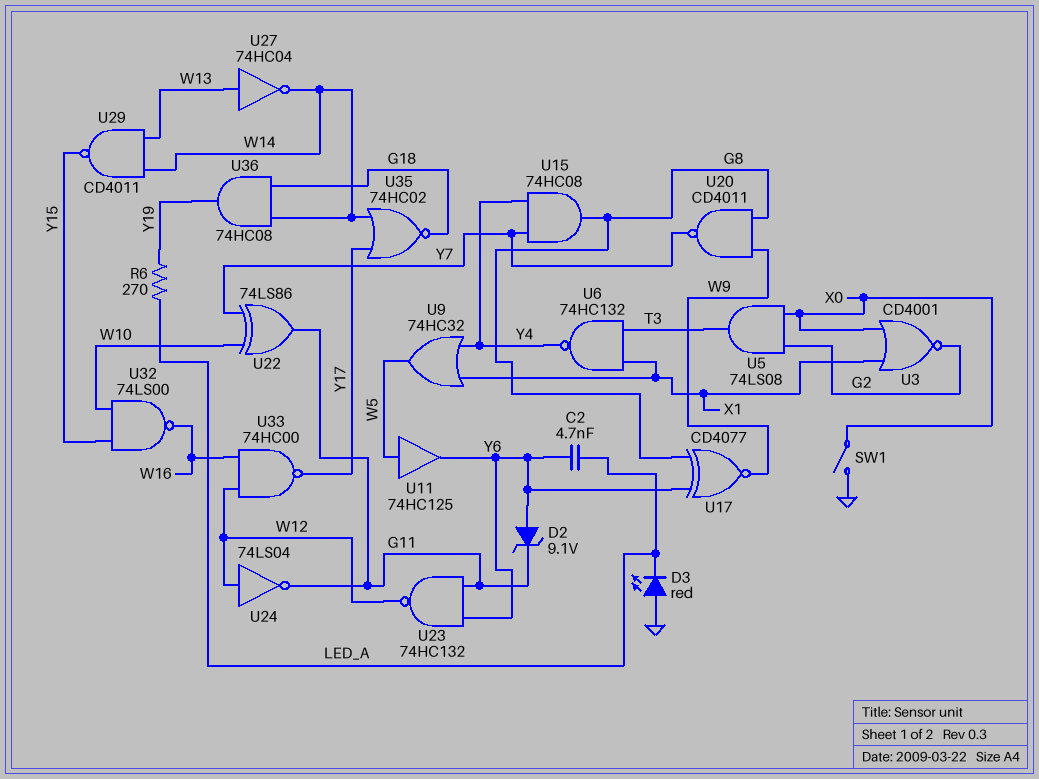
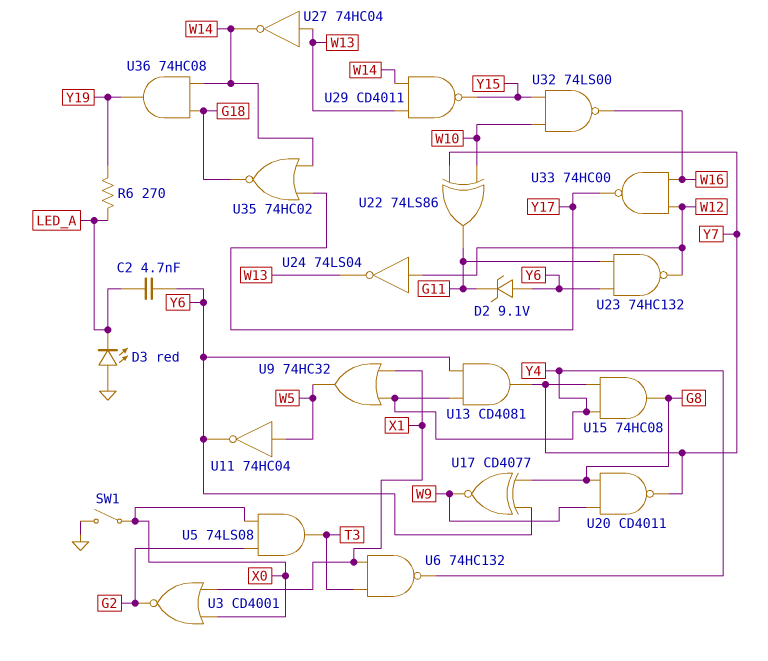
U11: buffer 74HC125 (in W5, out Y6) -> NOT 74HC04 (in W5, out Y6)
U13: none -> AND CD4081 (in Y4, in Y6, out Y7)
U24: NOT 74LS04 (in W12, out G11) -> NOT 74LS04 (in W12, out W13)

